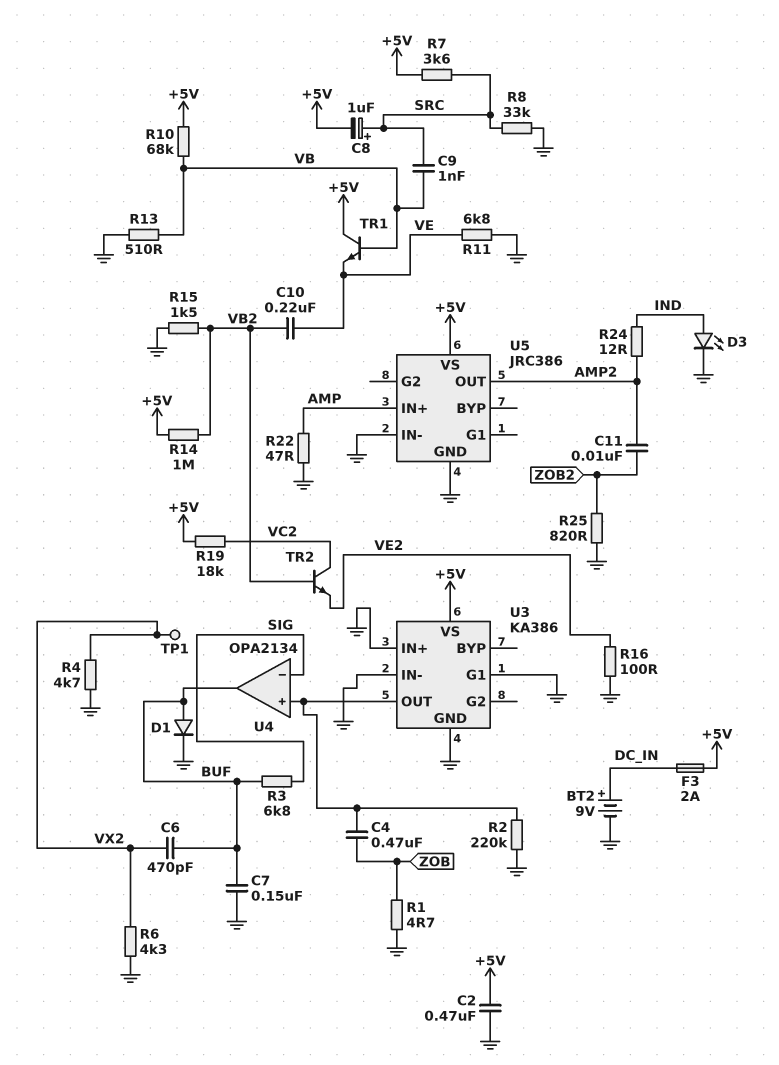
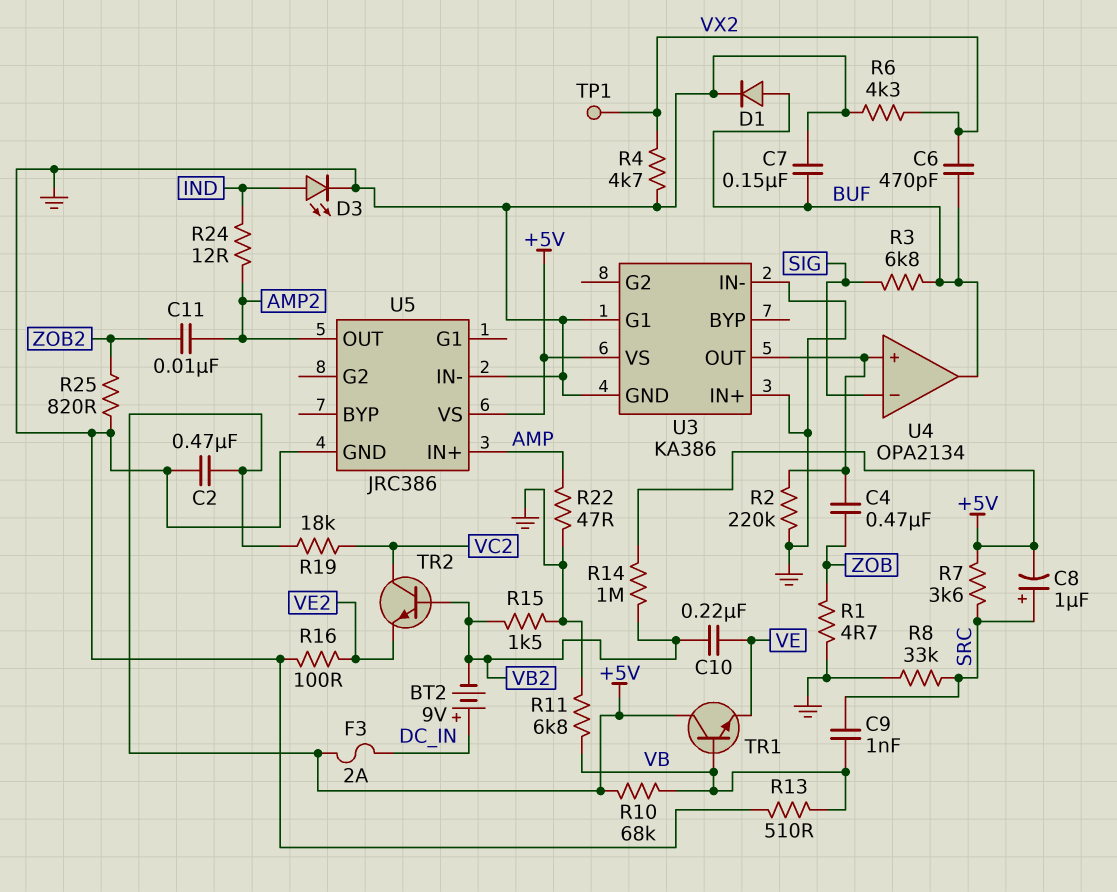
BT2: 9V (plus DC_IN, minus GND) -> 9V (plus DC_IN, minus VB2)
R11: 6.8k (GND, VE) -> 6.8k (GND, VB)

